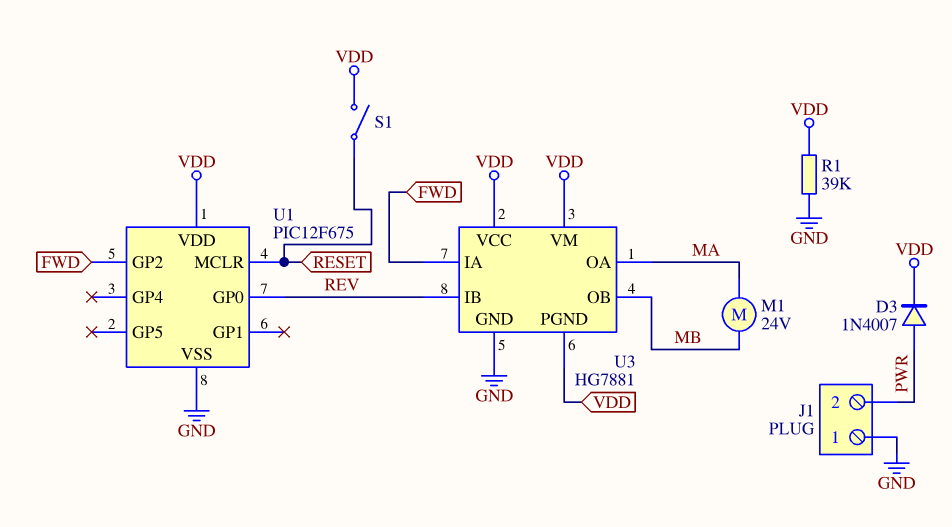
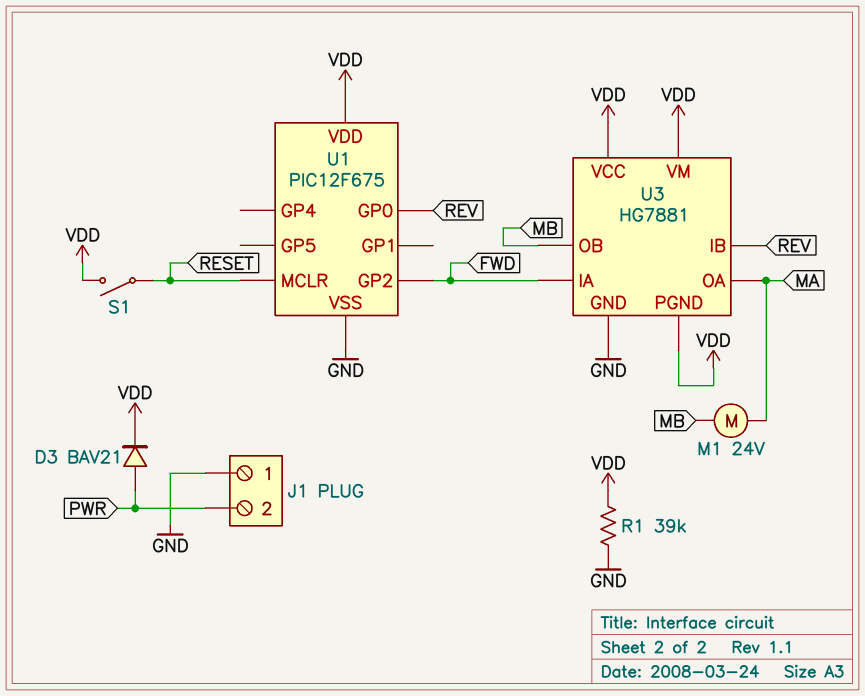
D3: diode 1N4007 (A PWR, K VDD) -> diode BAV21 (A PWR, K VDD)

